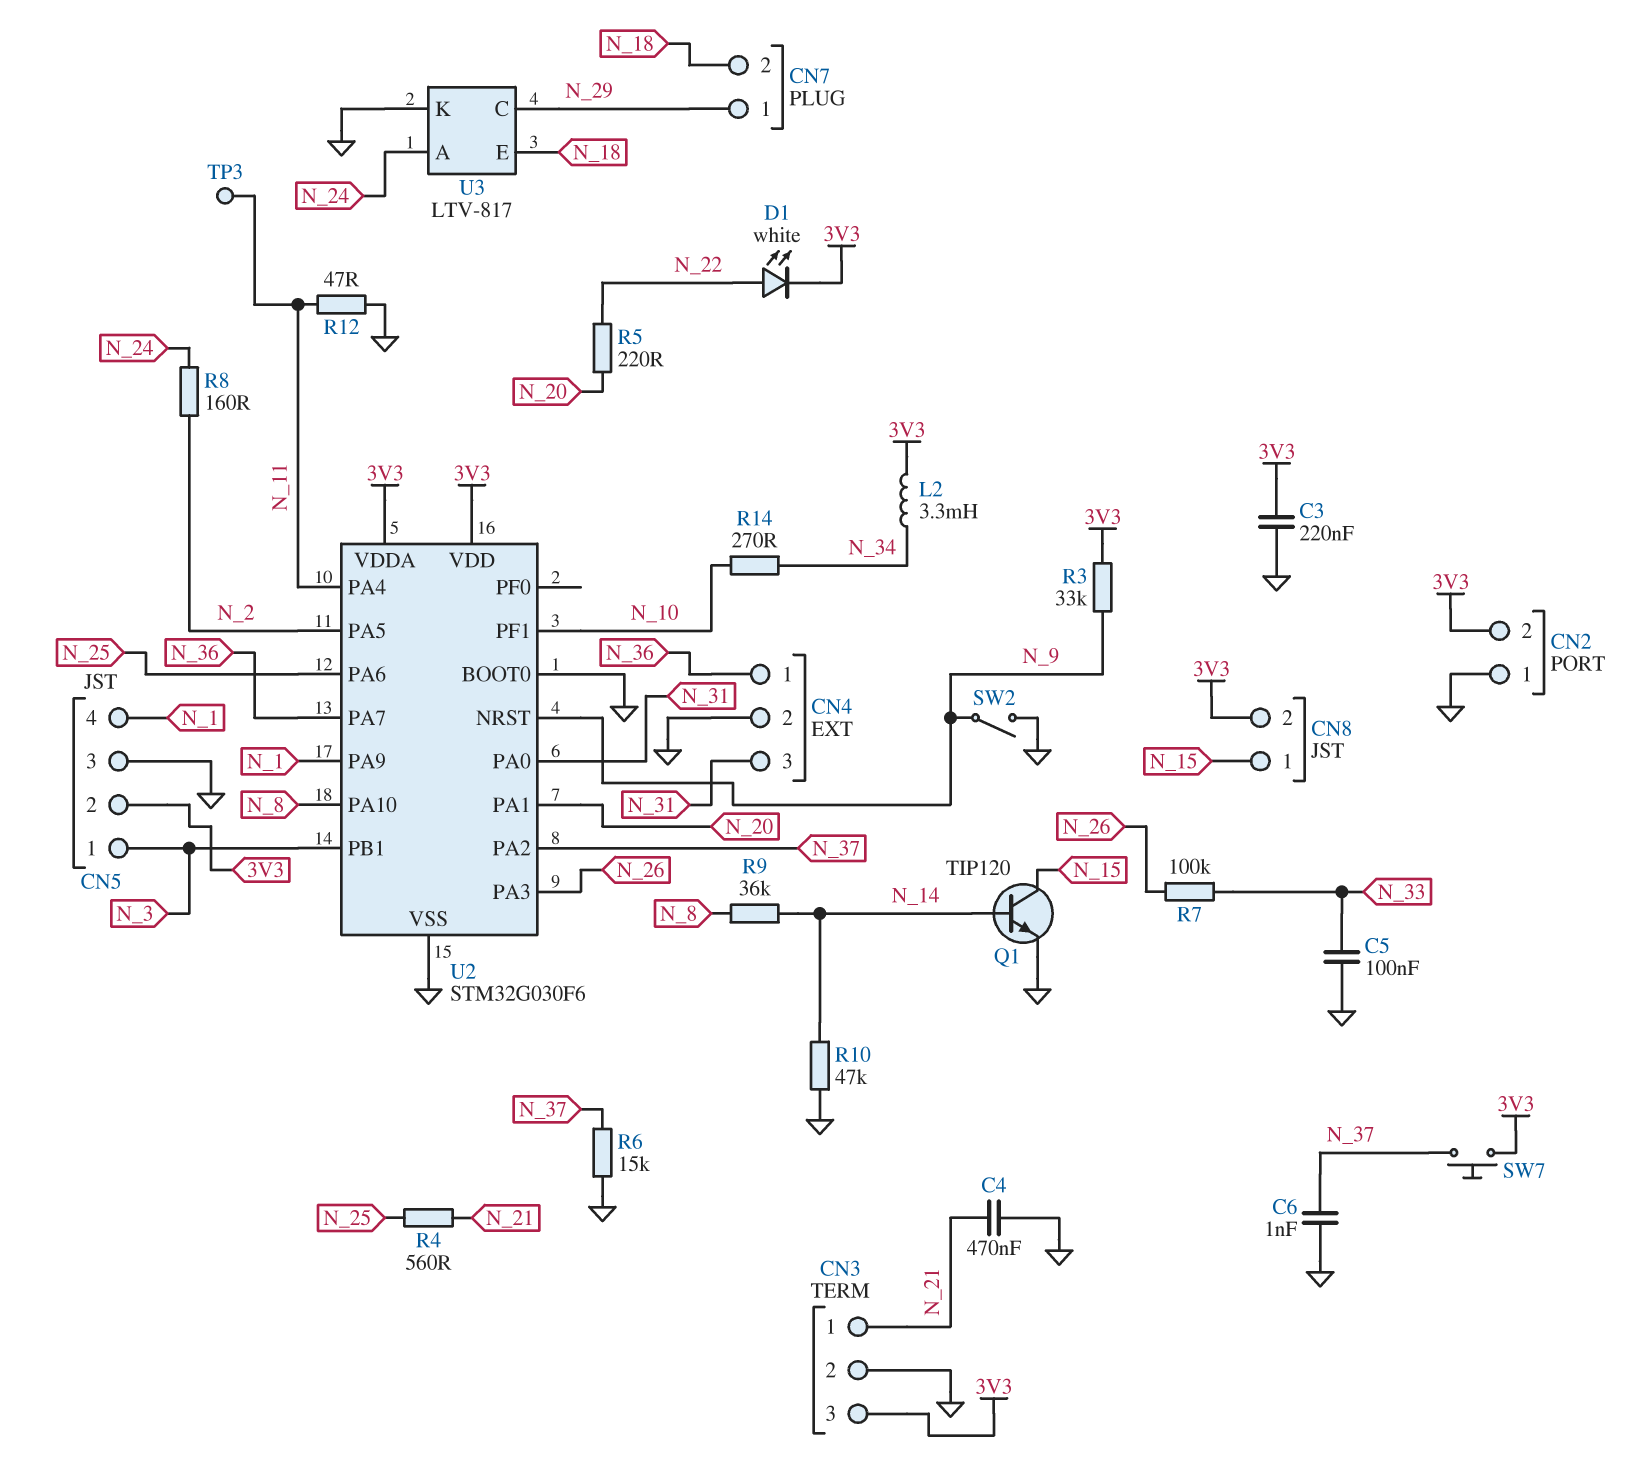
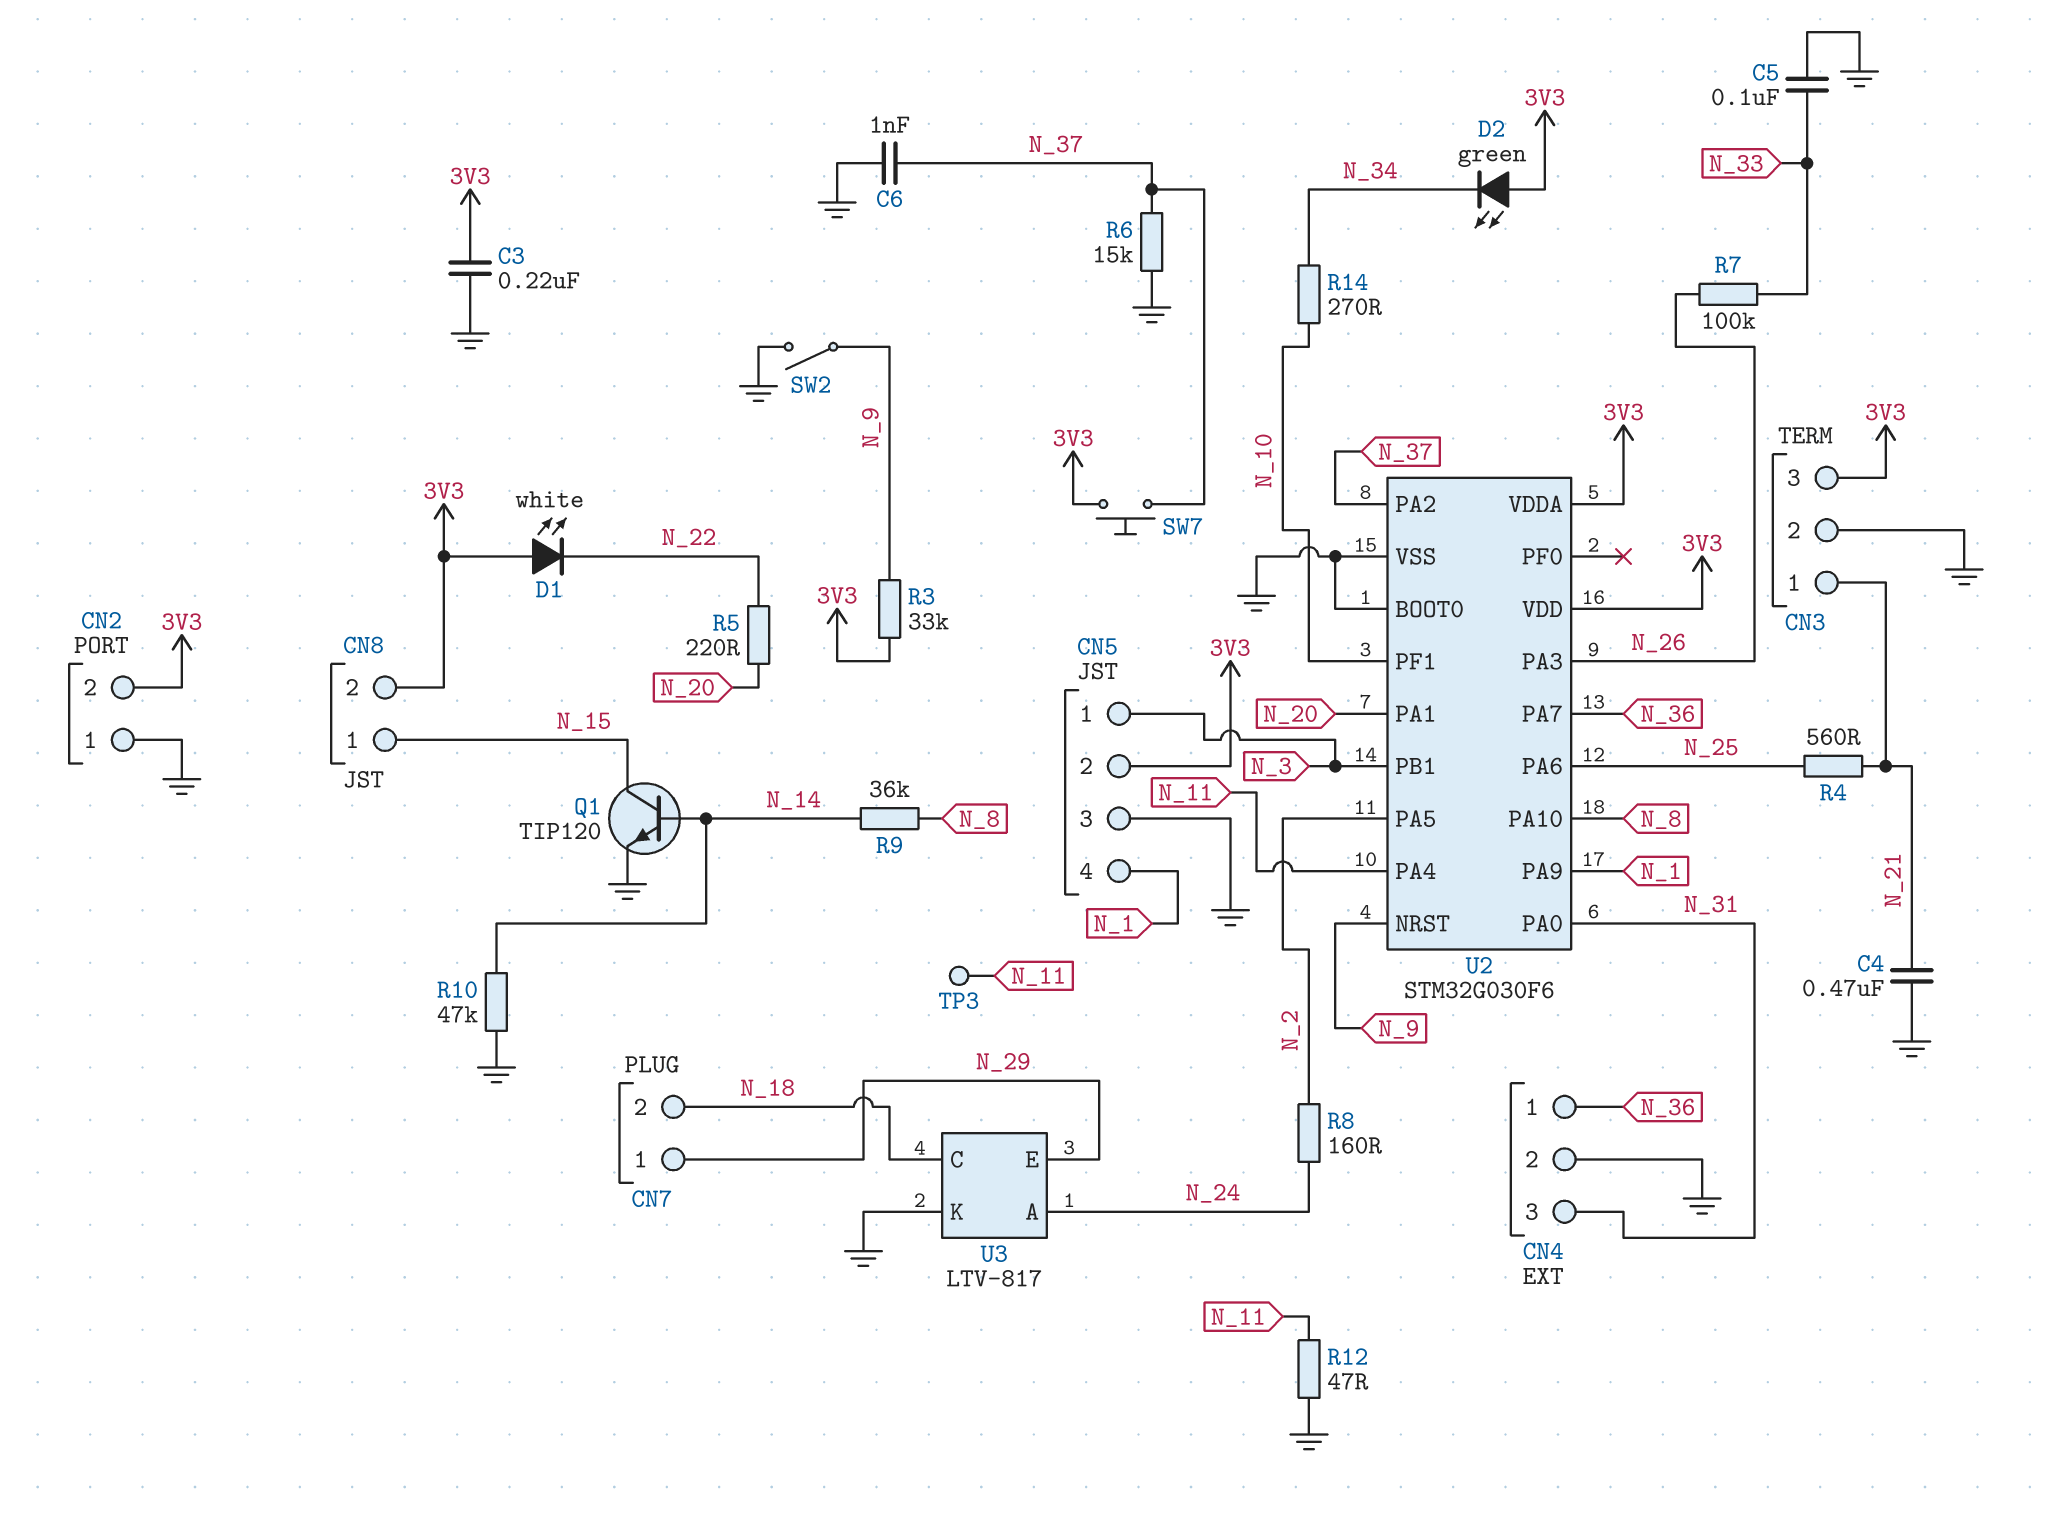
D1: LED white (A N_22, K 3V3) -> LED white (A 3V3, K N_22)
D2: none -> LED green (A 3V3, K N_34)
L2: 3.3mH (3V3, N_34) -> none
U3 pin C: N_29 -> N_18
U3 pin E: N_18 -> N_29

